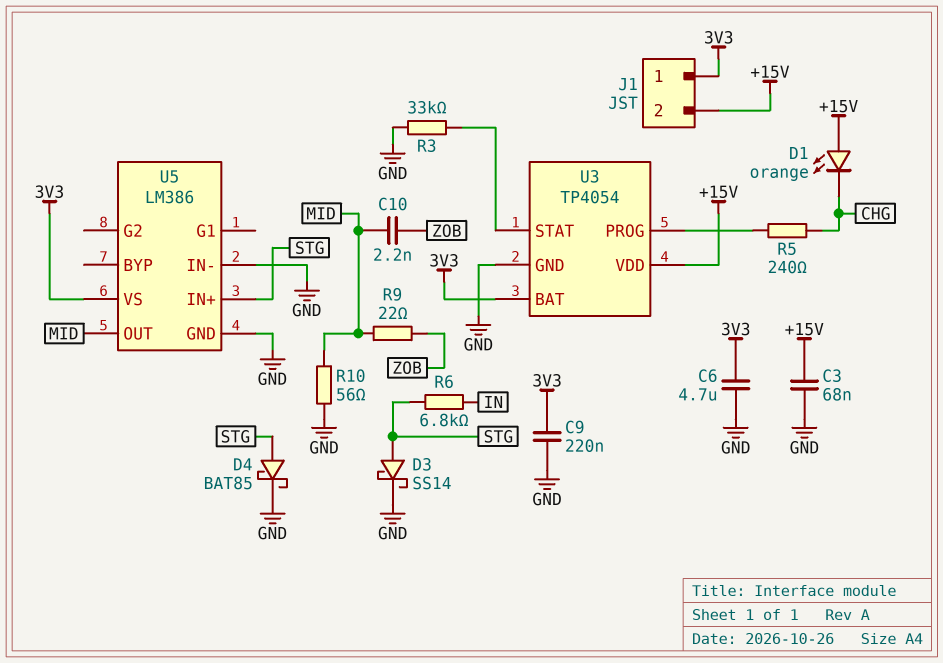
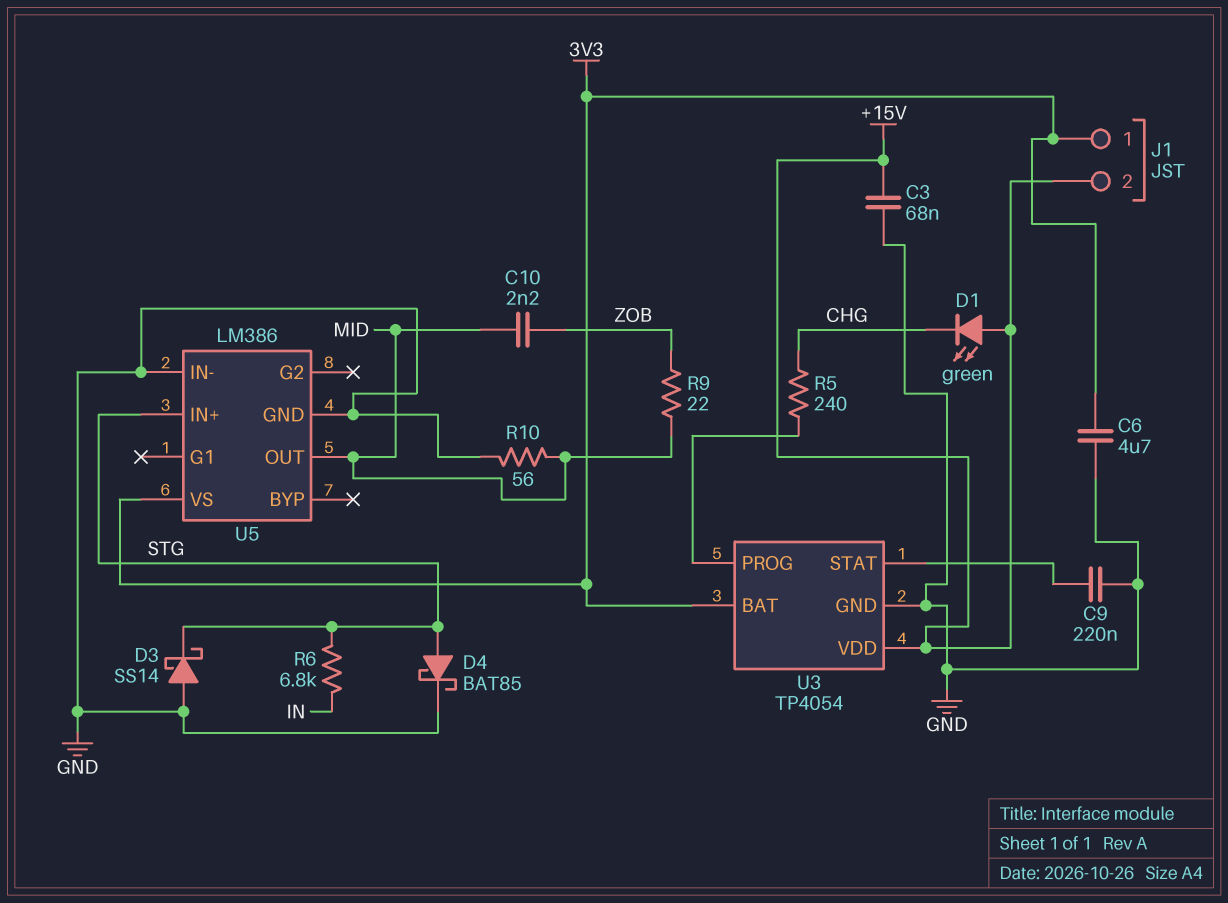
C9: 220nF (3V3, GND) -> 220nF (GND, U3/STAT)
D1: LED orange (A +15V, K CHG) -> LED green (A +15V, K CHG)
D3: schottky SS14 (A STG, K GND) -> schottky SS14 (A GND, K STG)
R3: 33k (GND, U3/STAT) -> none

